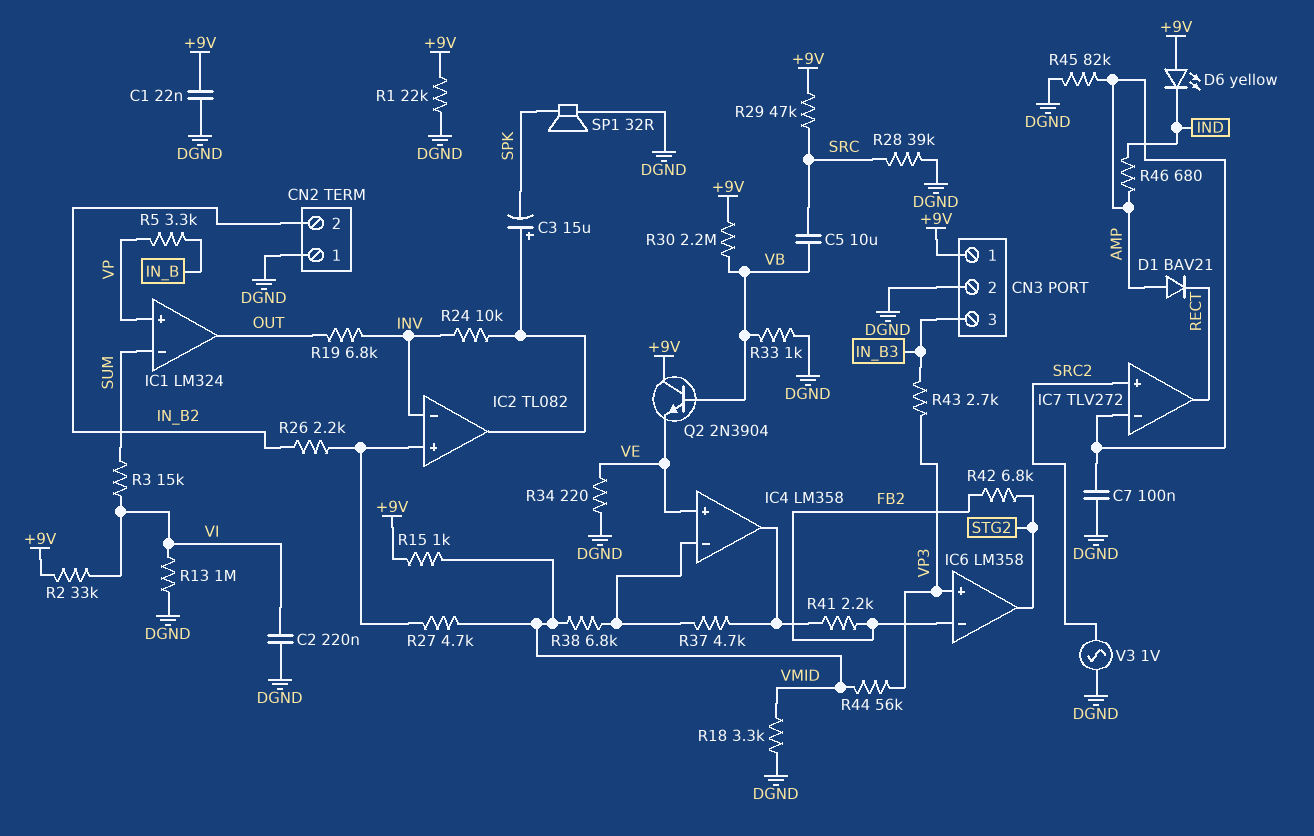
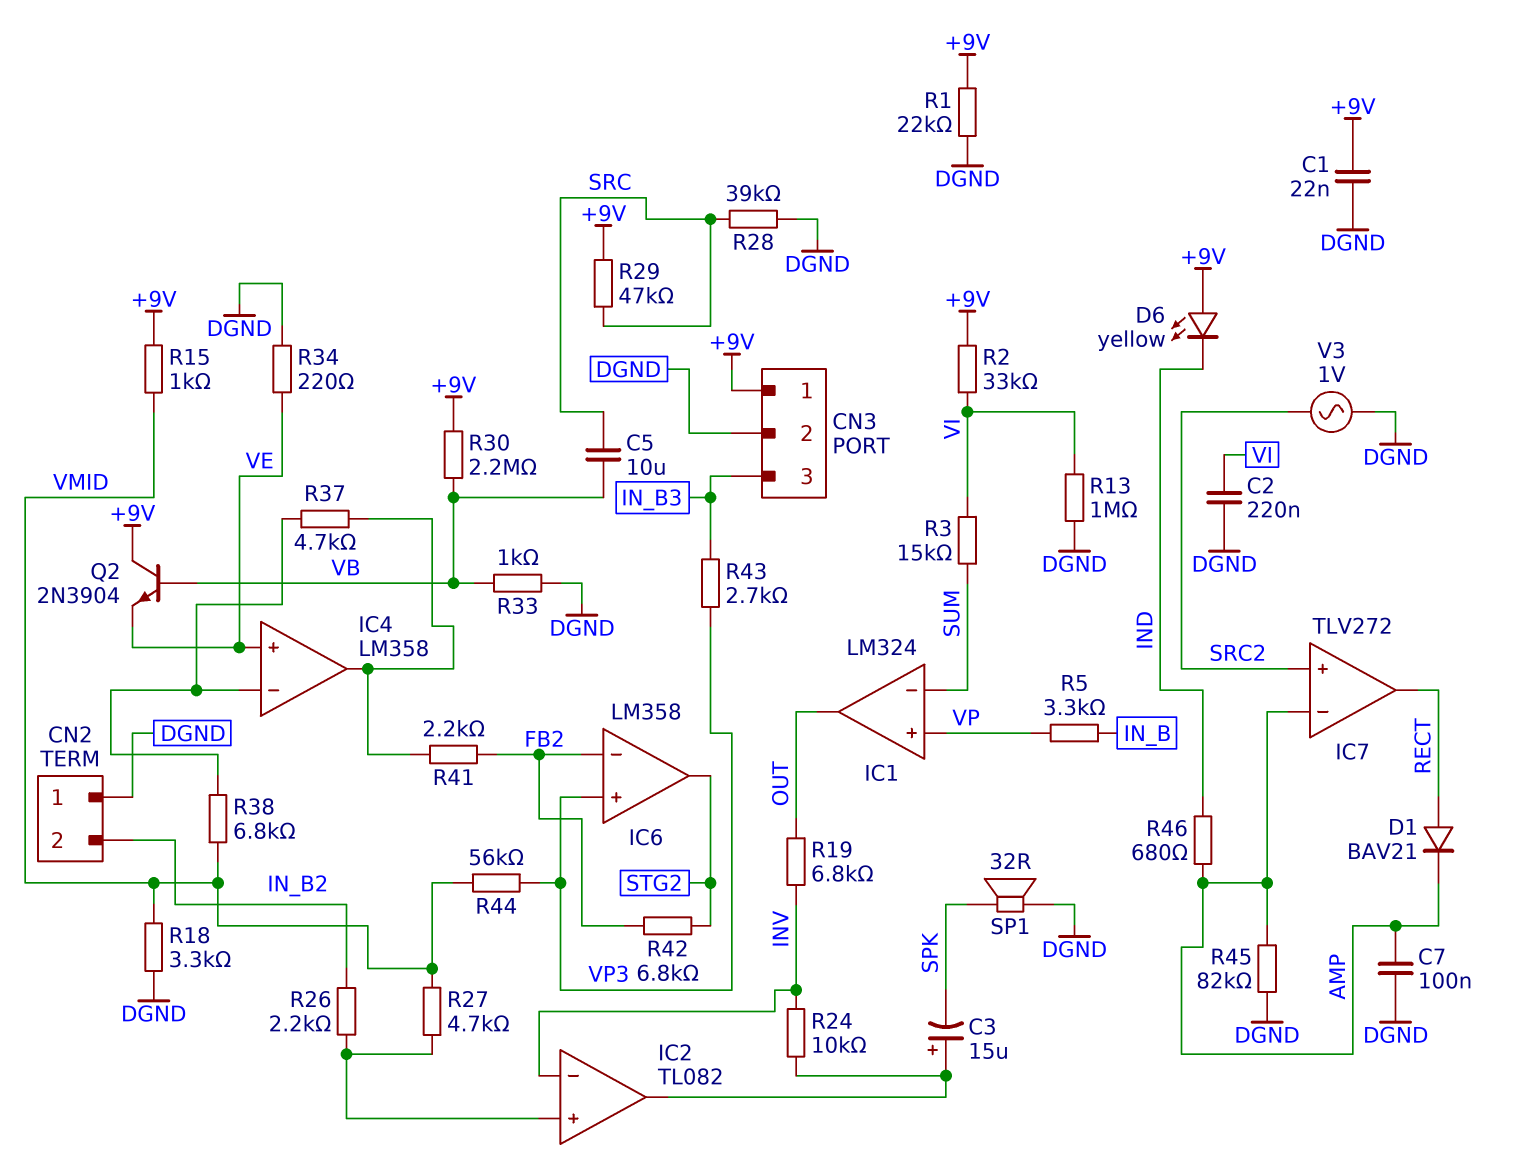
D1: diode BAV21 (A AMP, K RECT) -> diode BAV21 (A RECT, K AMP)

